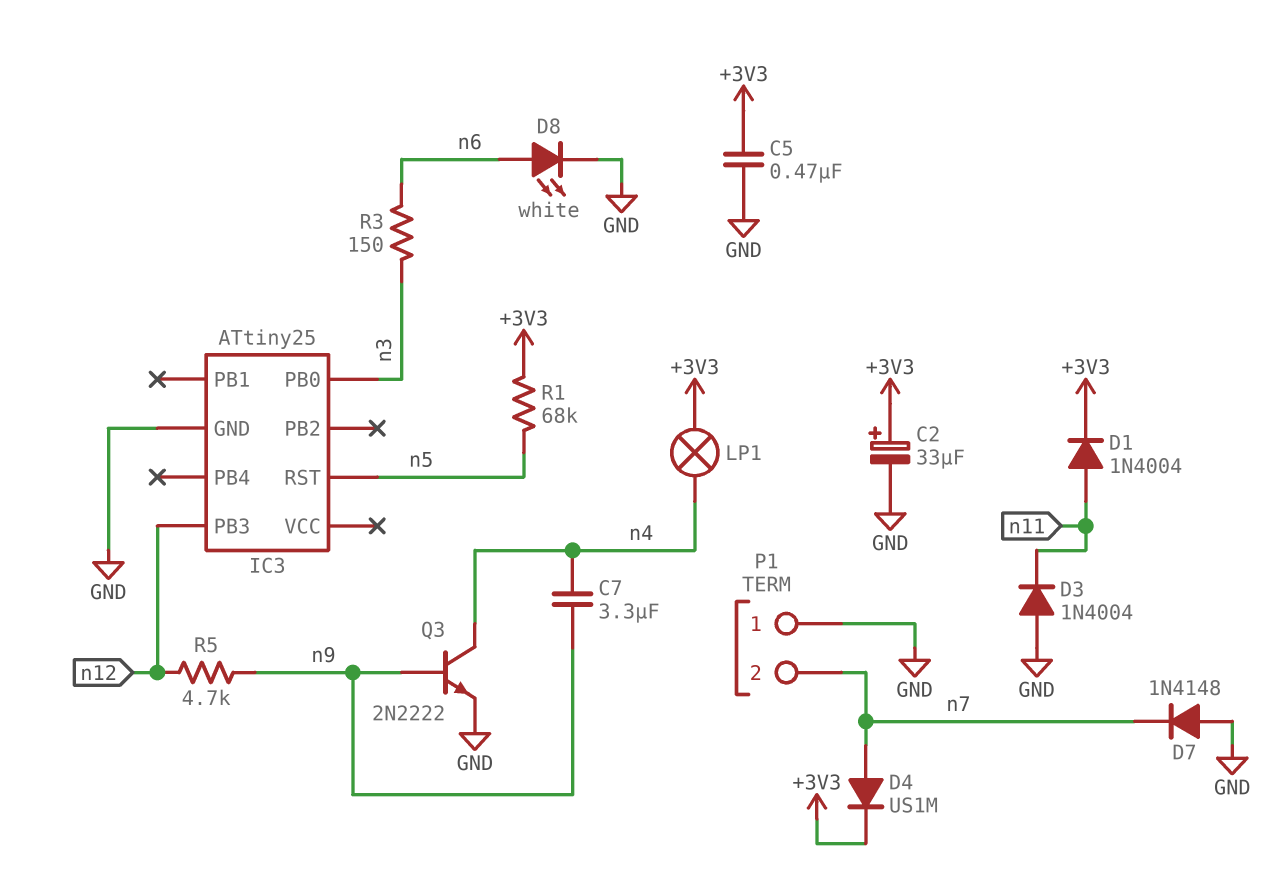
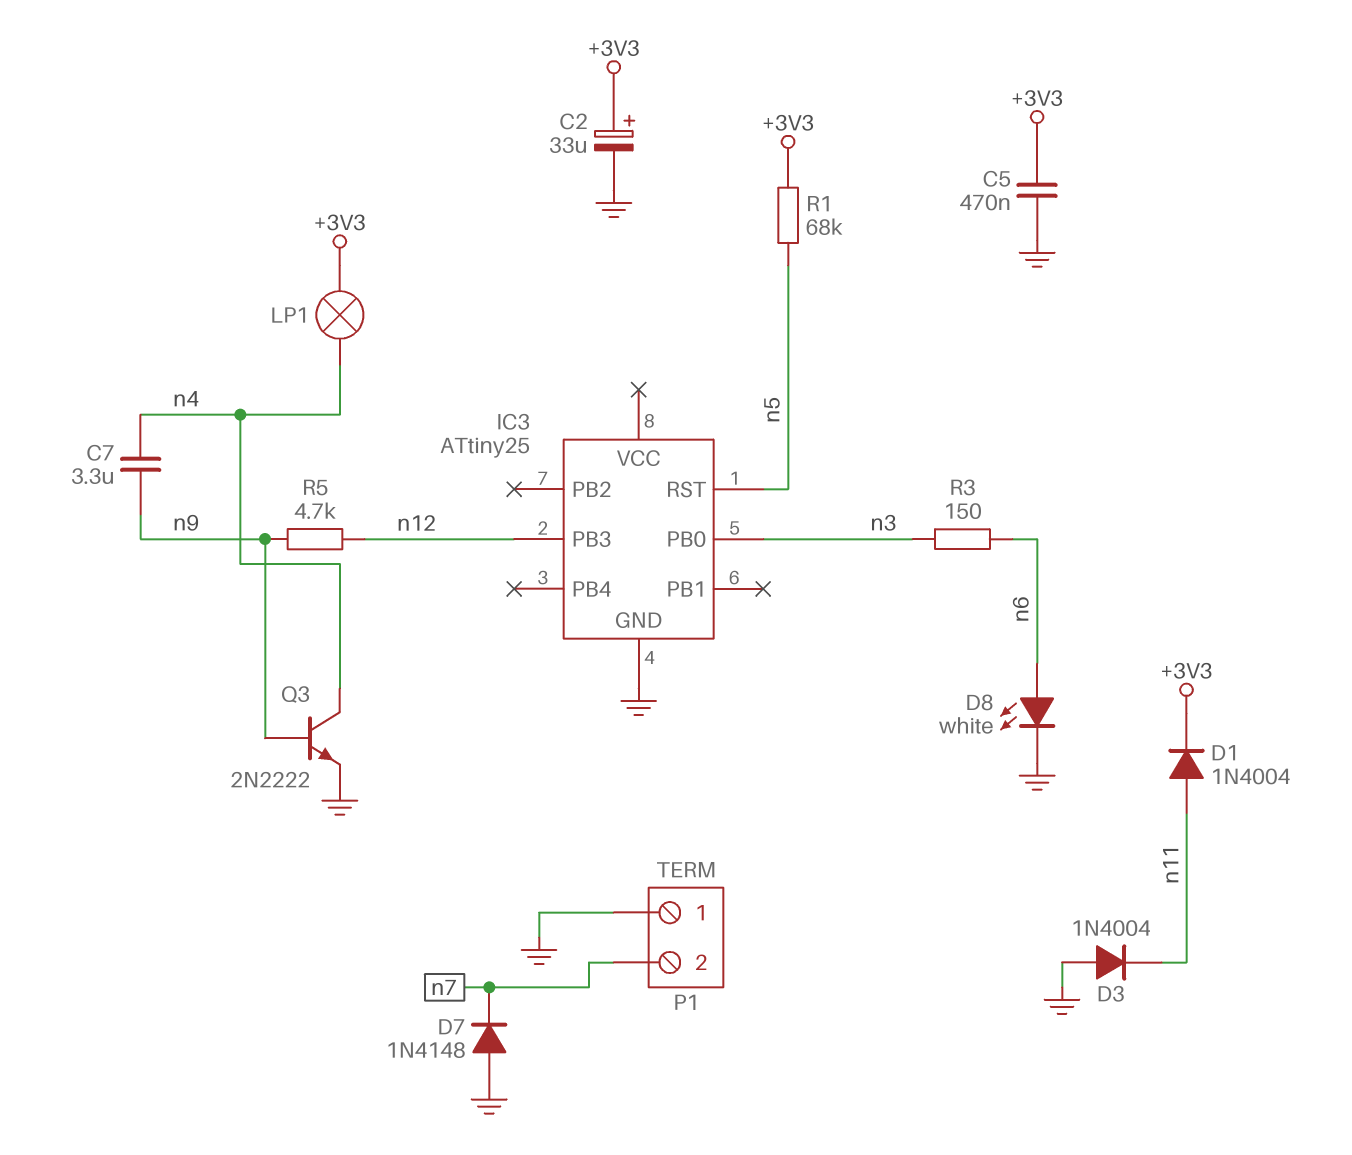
D4: diode US1M (A n7, K +3V3) -> none

